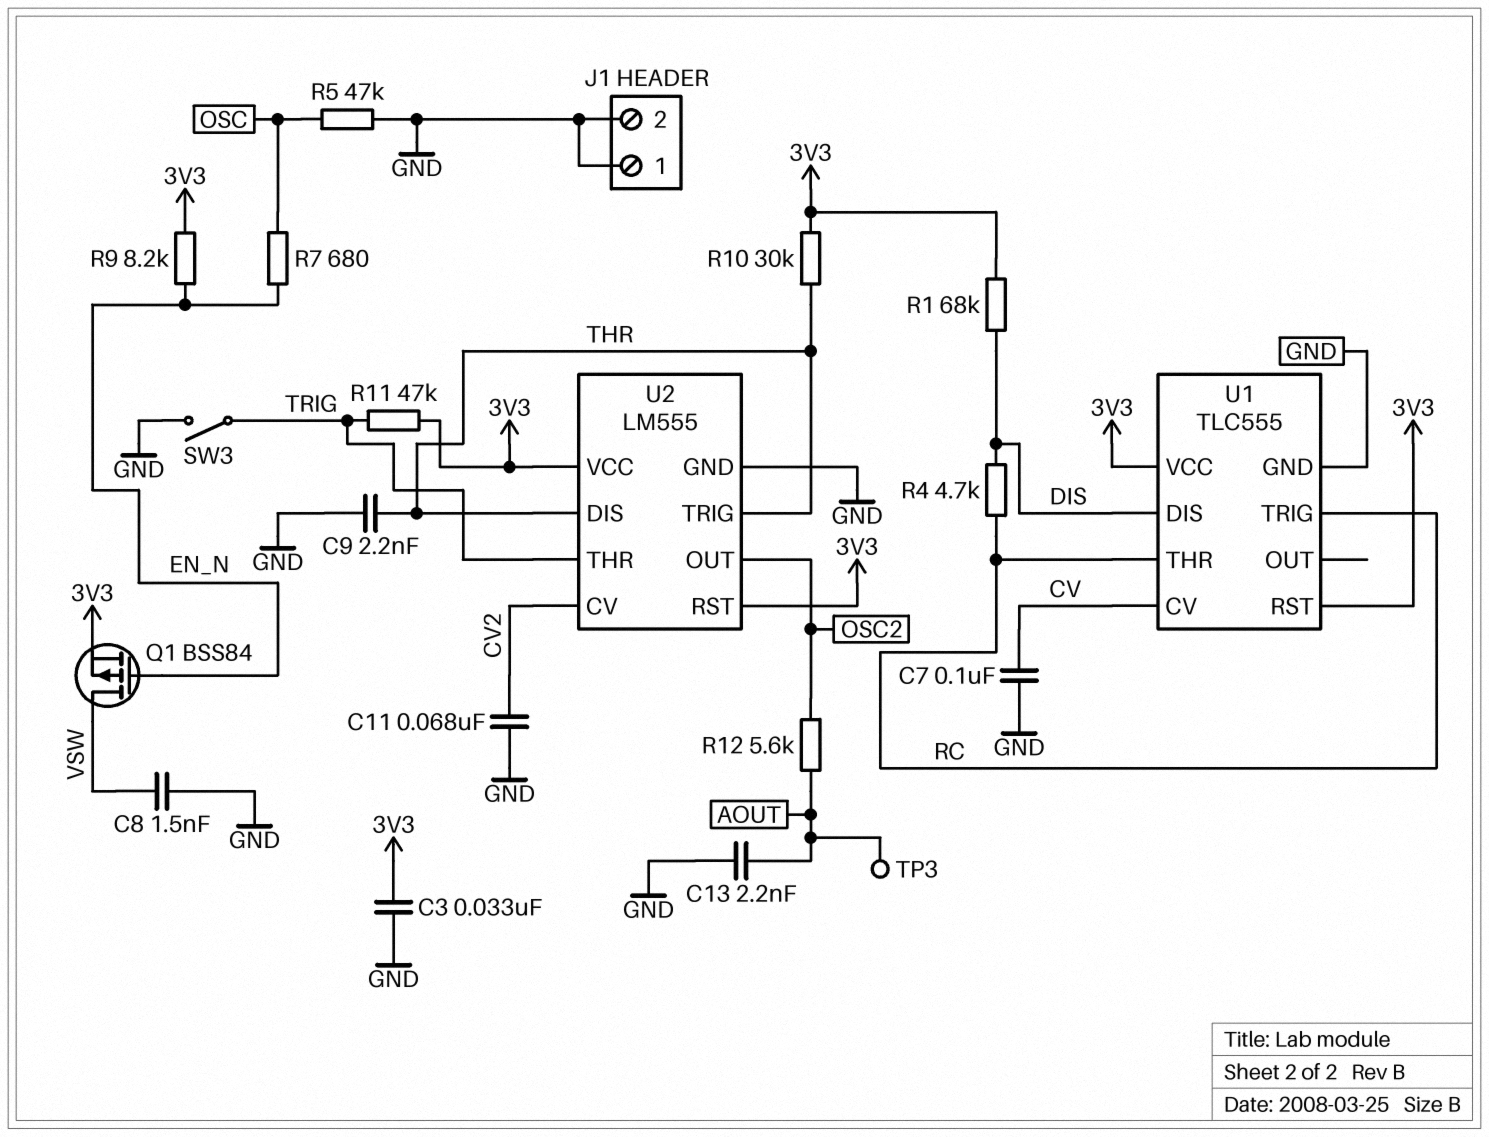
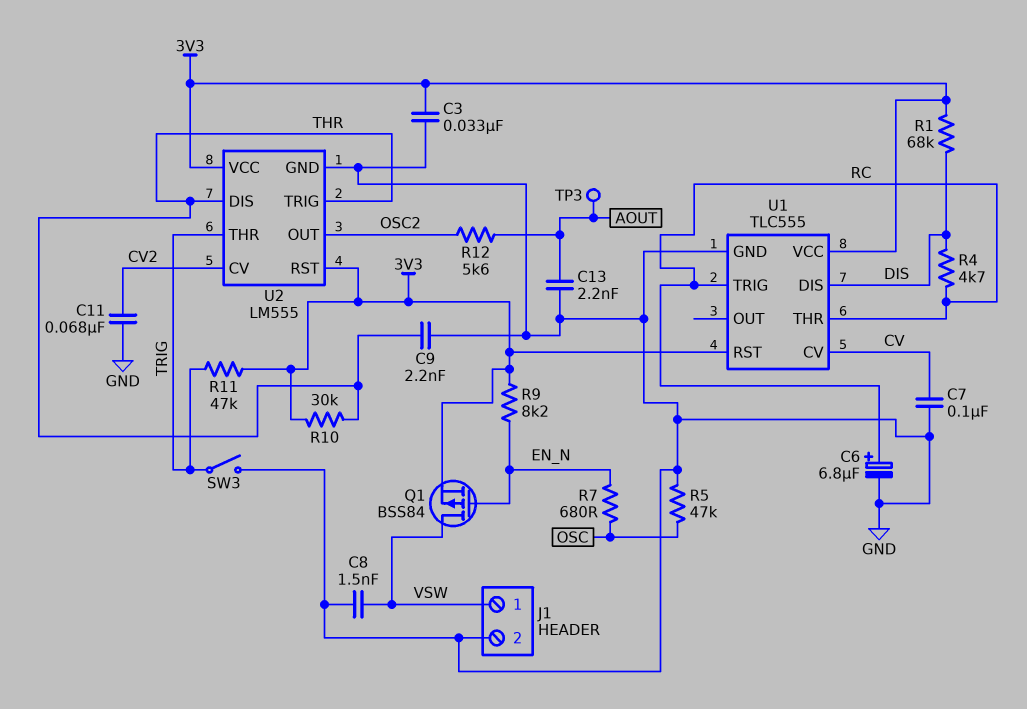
C6: none -> 6.8uF (plus RC, minus GND)
J1 pin 1: GND -> VSW

